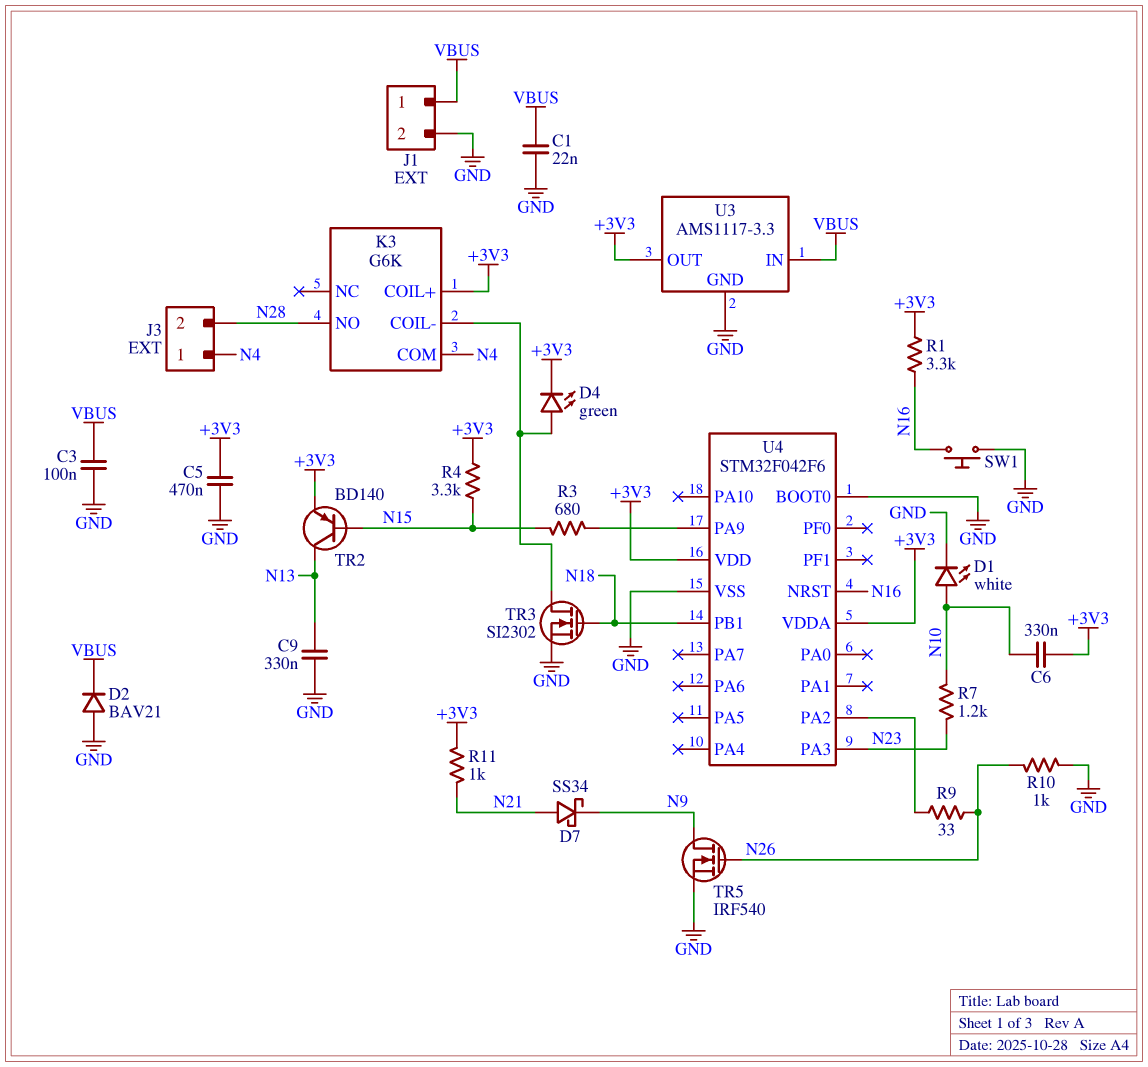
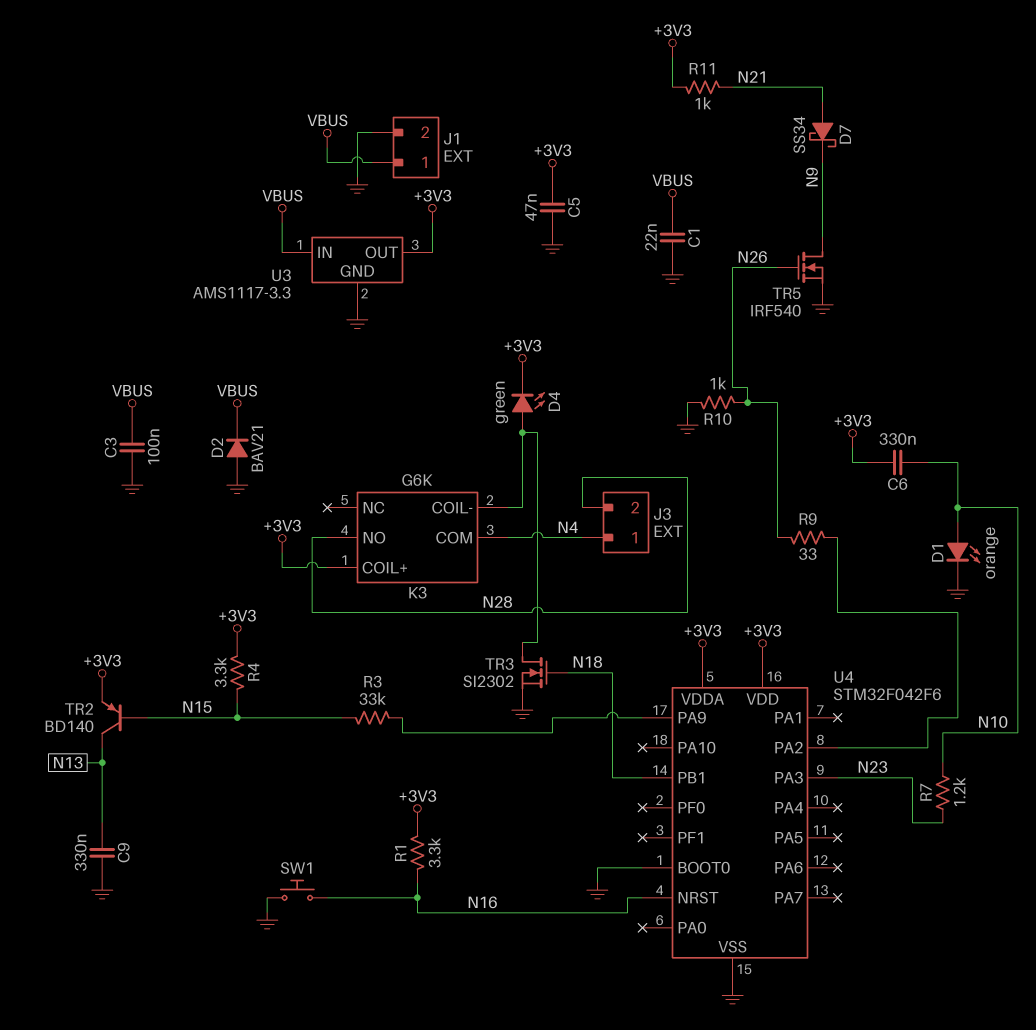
C5: 470nF (+3V3, GND) -> 47nF (+3V3, GND)
D1: LED white (A N10, K GND) -> LED orange (A N10, K GND)
R3: 680 (N15, U4/PA9) -> 33k (N15, U4/PA9)

